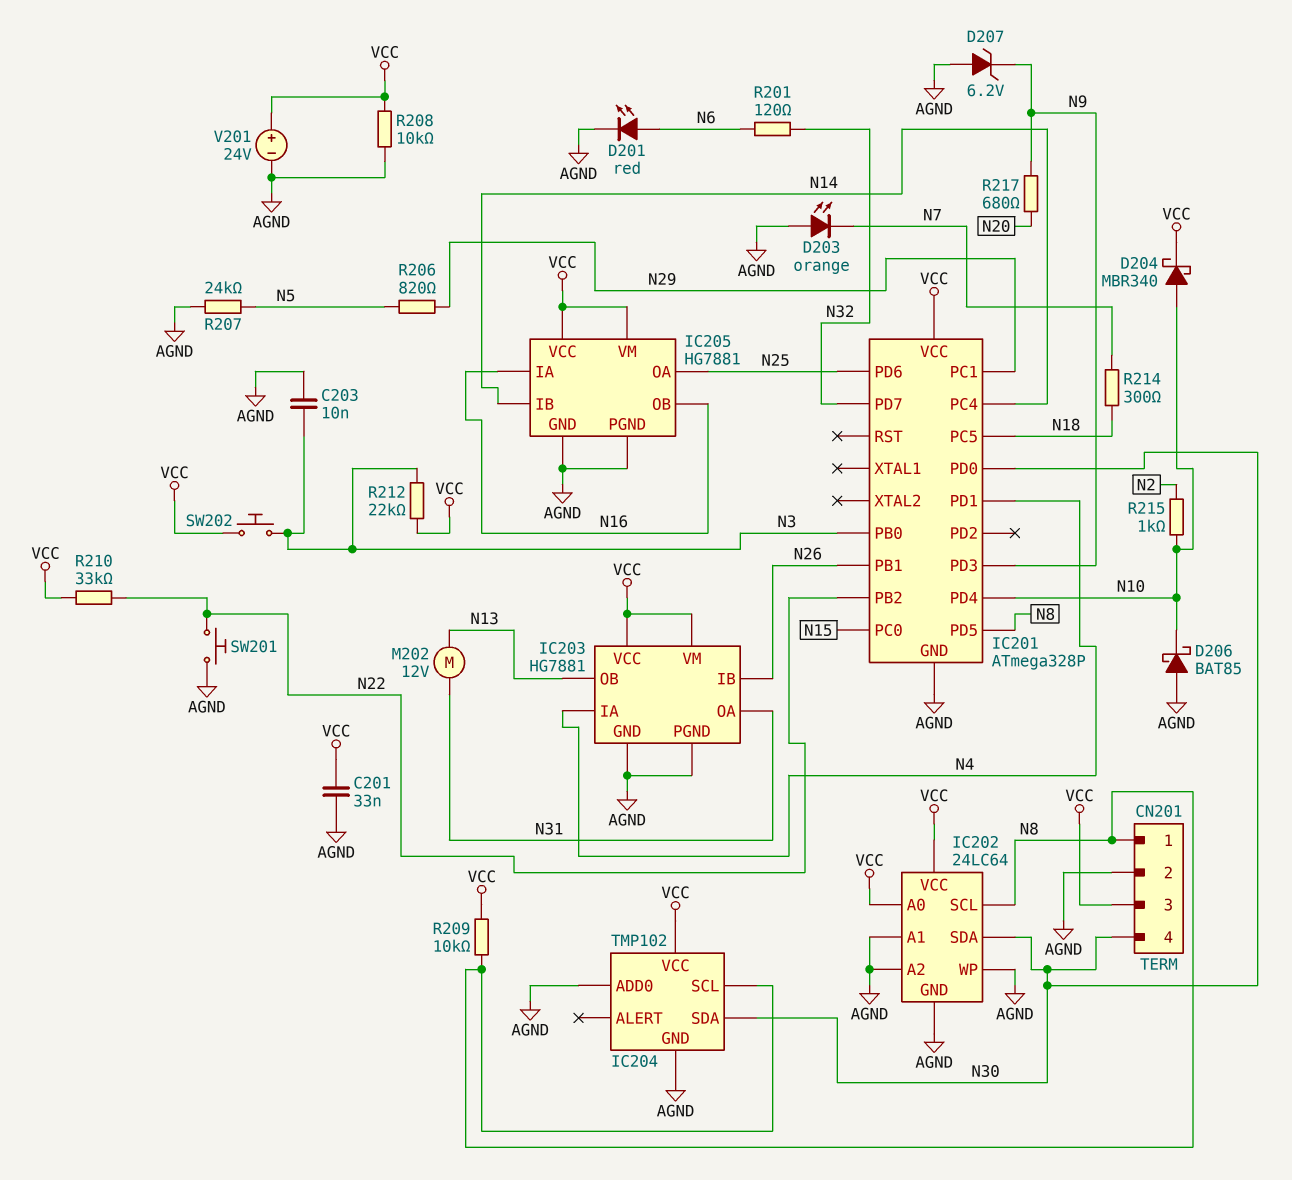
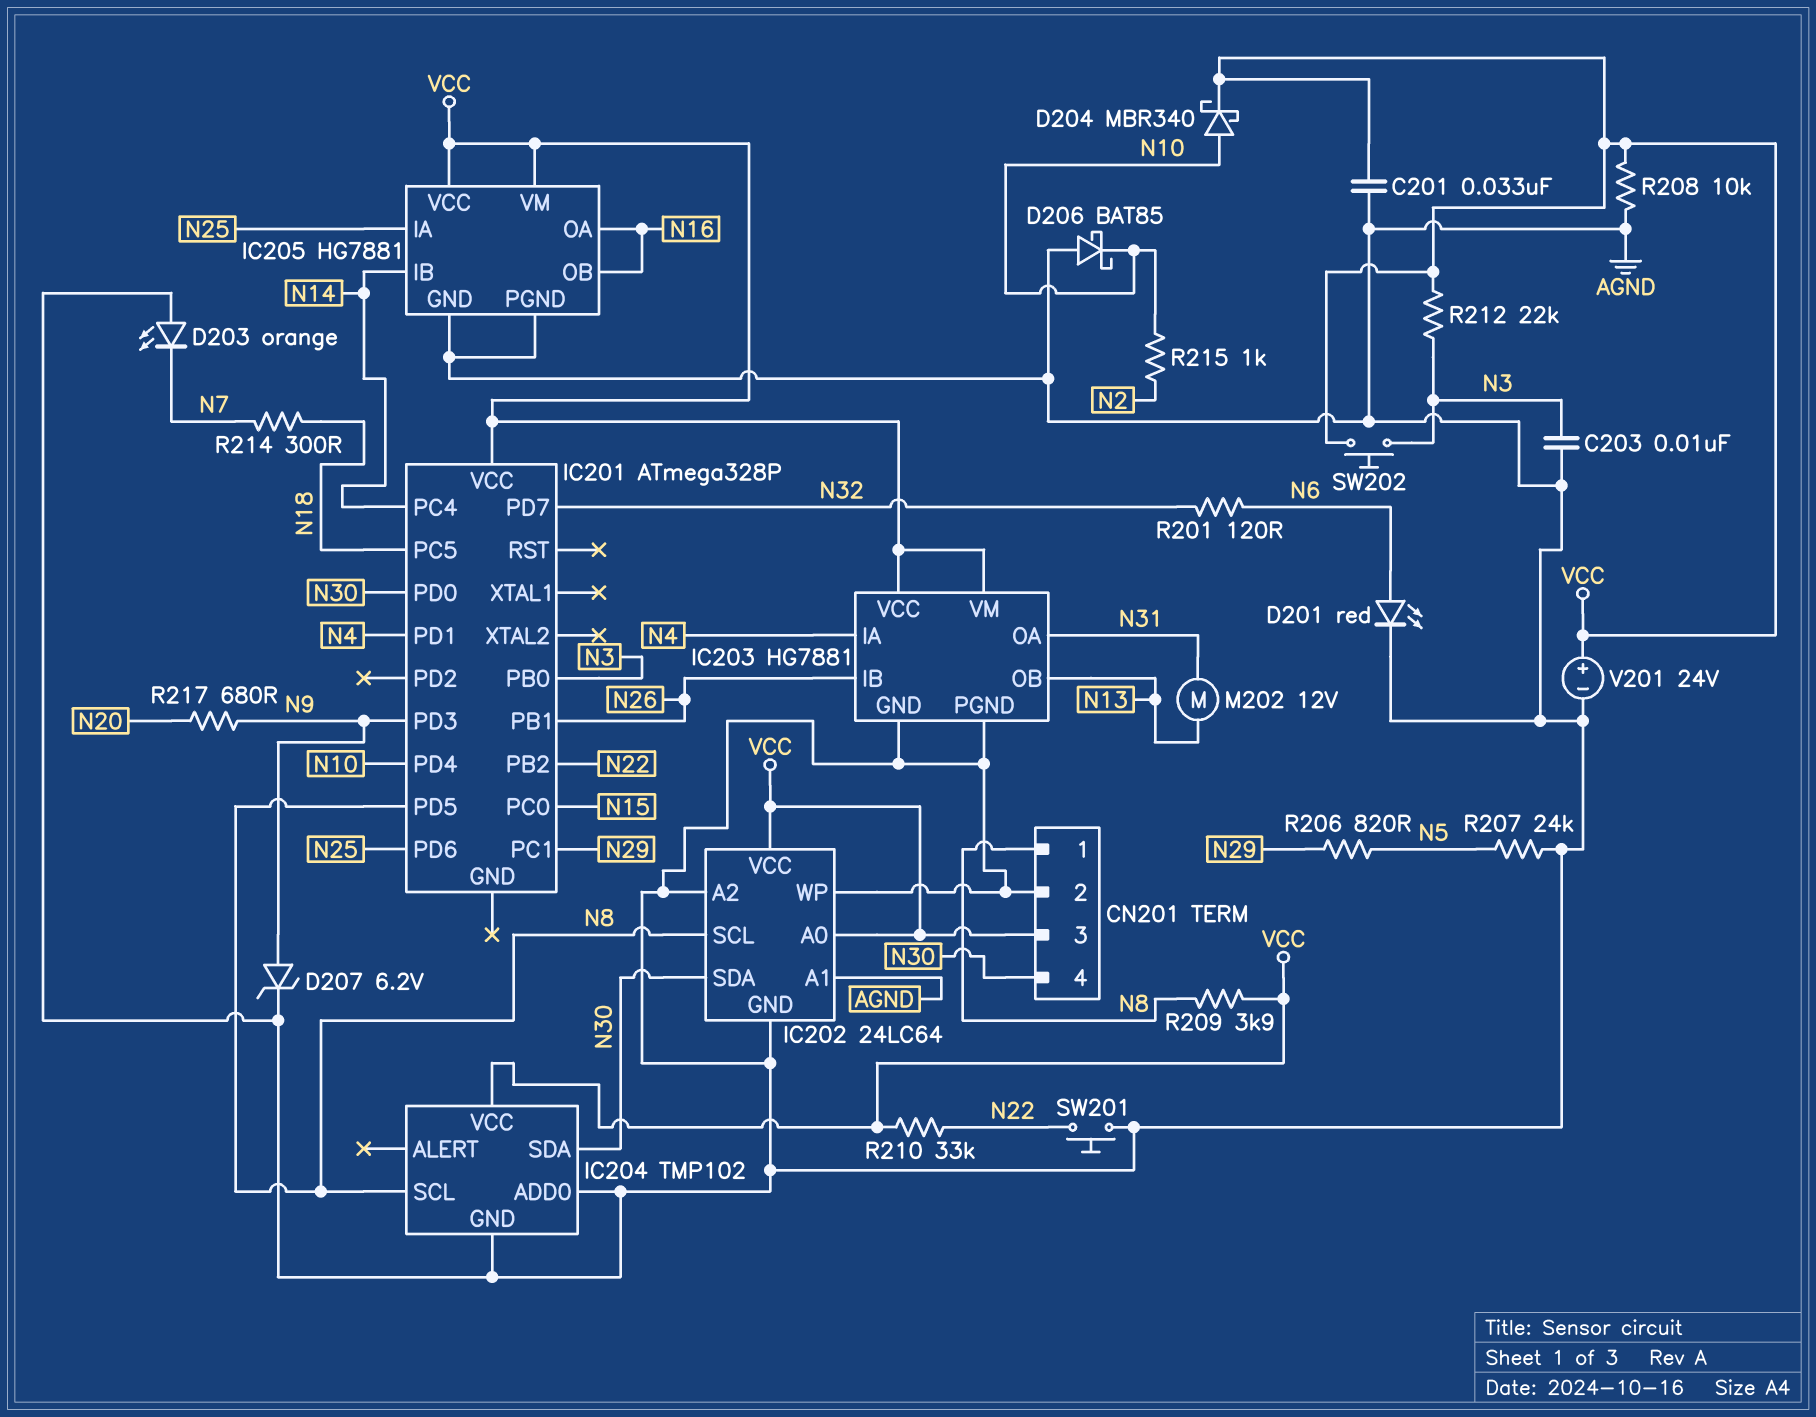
D207: zener 6.2V (A AGND, K N9) -> zener 6.2V (A N9, K AGND)
IC201 pin GND: AGND -> none
IC205 pin IA: N16 -> N25
IC205 pin OA: N25 -> N16
R209: 10k (N8, VCC) -> 3.9k (N8, VCC)

